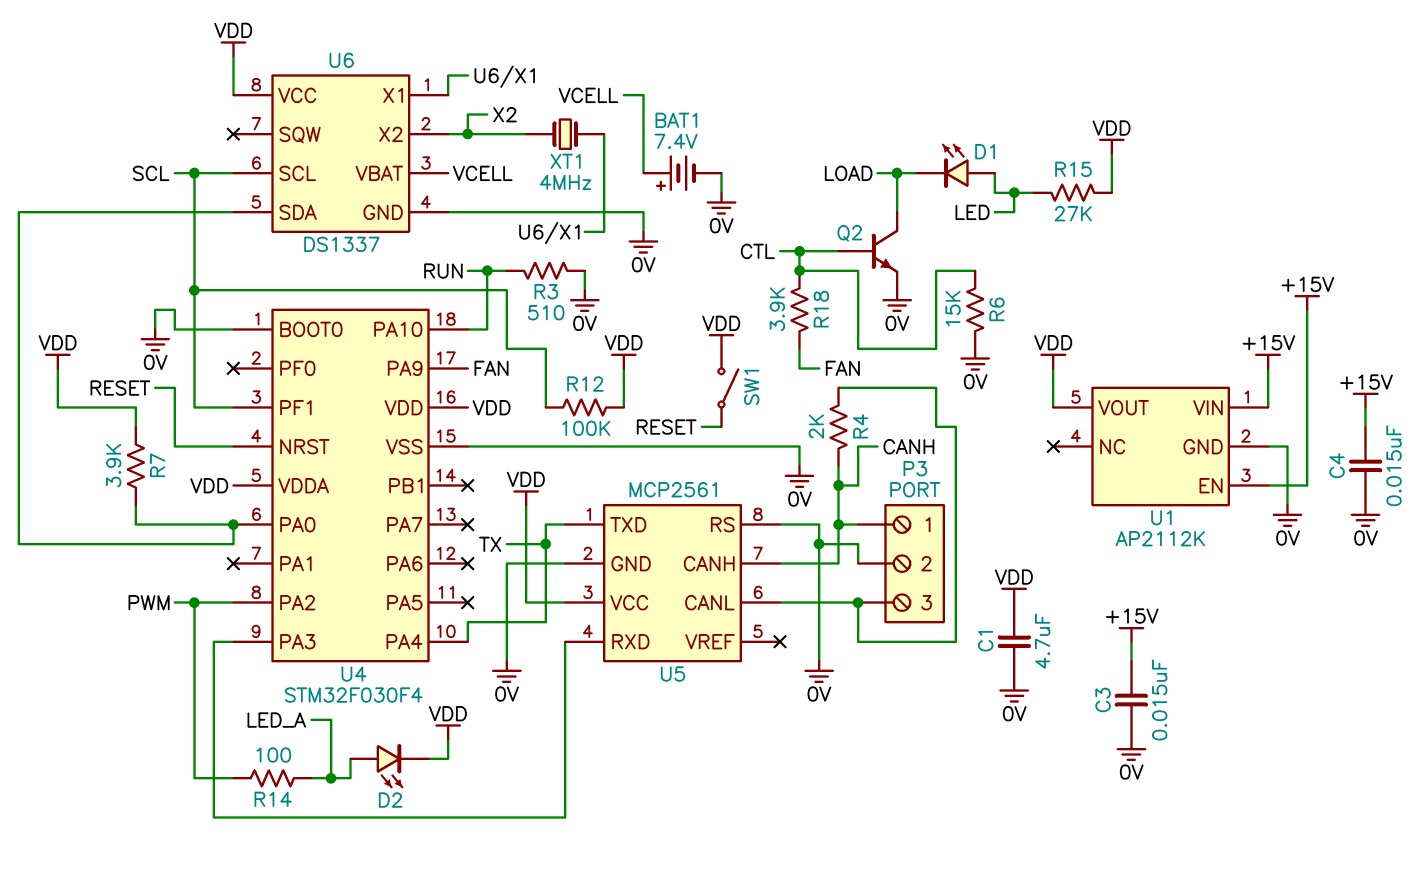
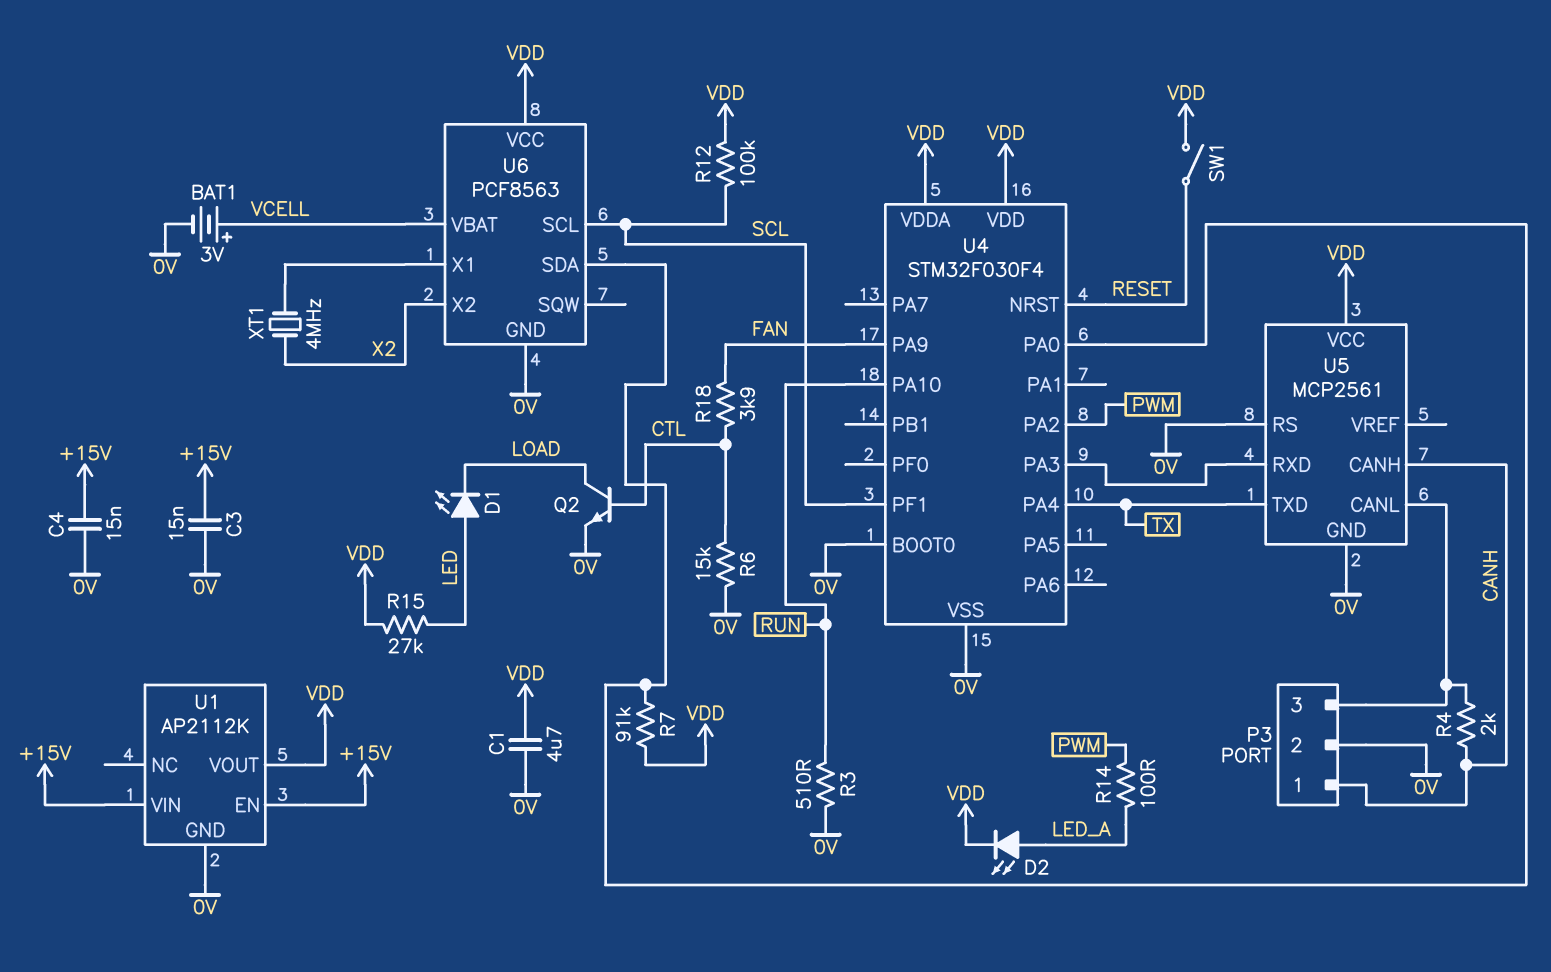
BAT1: 7.4V (plus VCELL, minus 0V) -> 3V (plus VCELL, minus 0V)
R7: 3.9k (U4/PA0, VDD) -> 91k (U4/PA0, VDD)
U6: DS1337 -> PCF8563

